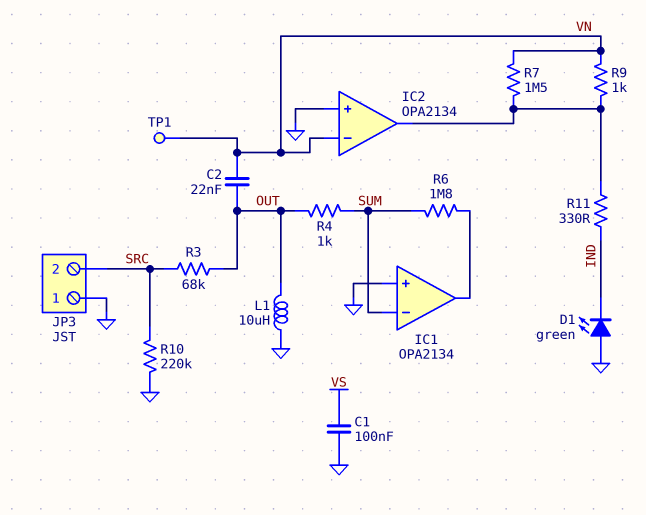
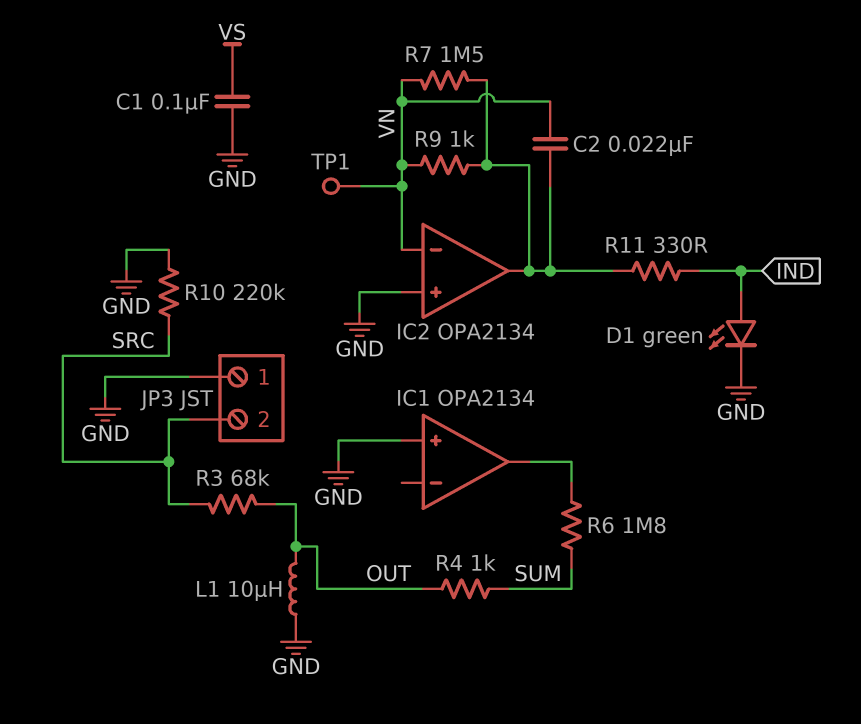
C2: 22nF (OUT, VN) -> 22nF (IC2/out, VN)
D1: LED green (A GND, K IND) -> LED green (A IND, K GND)
IC1 pin in-: SUM -> none

